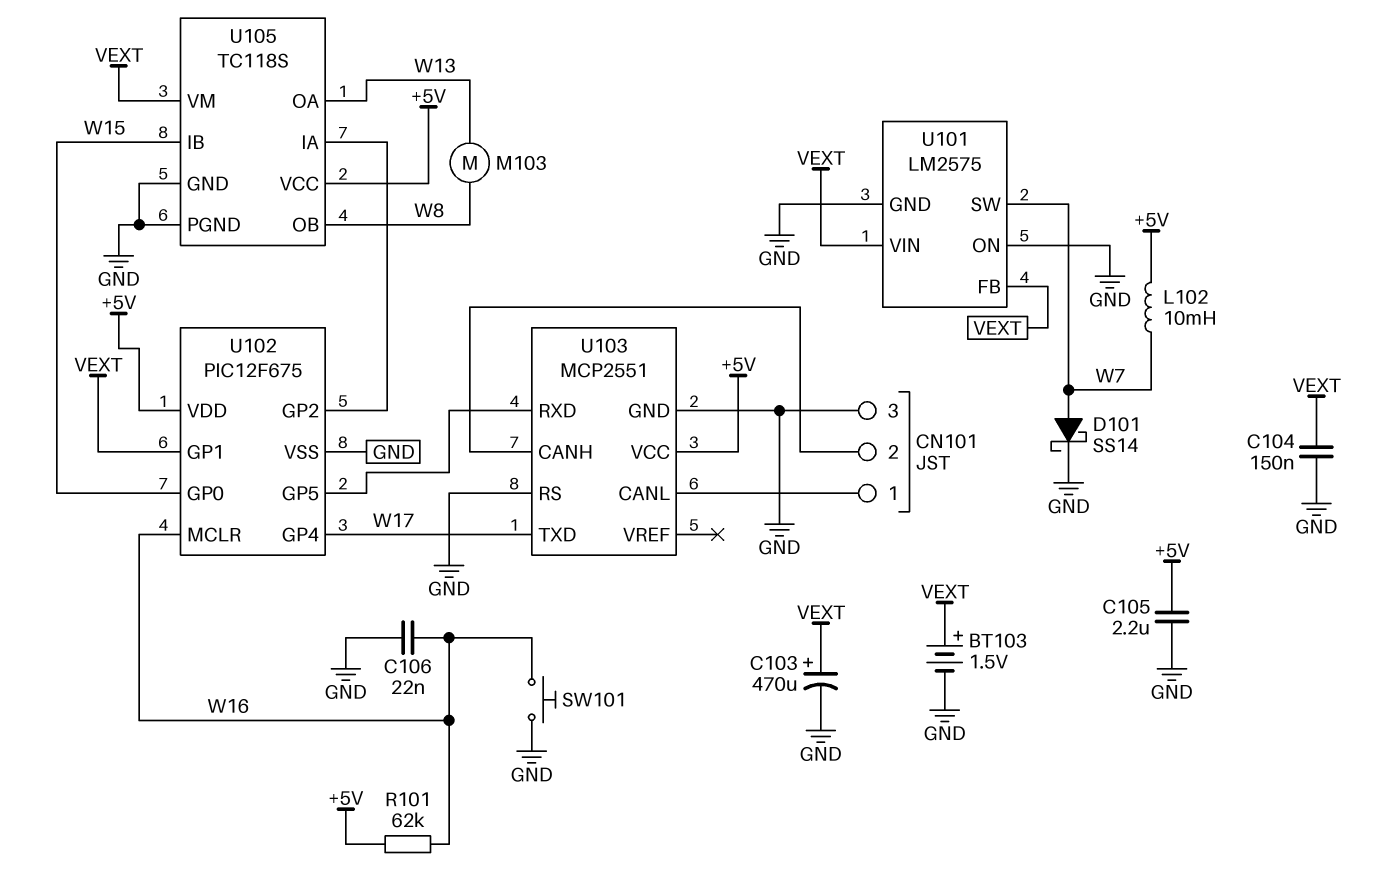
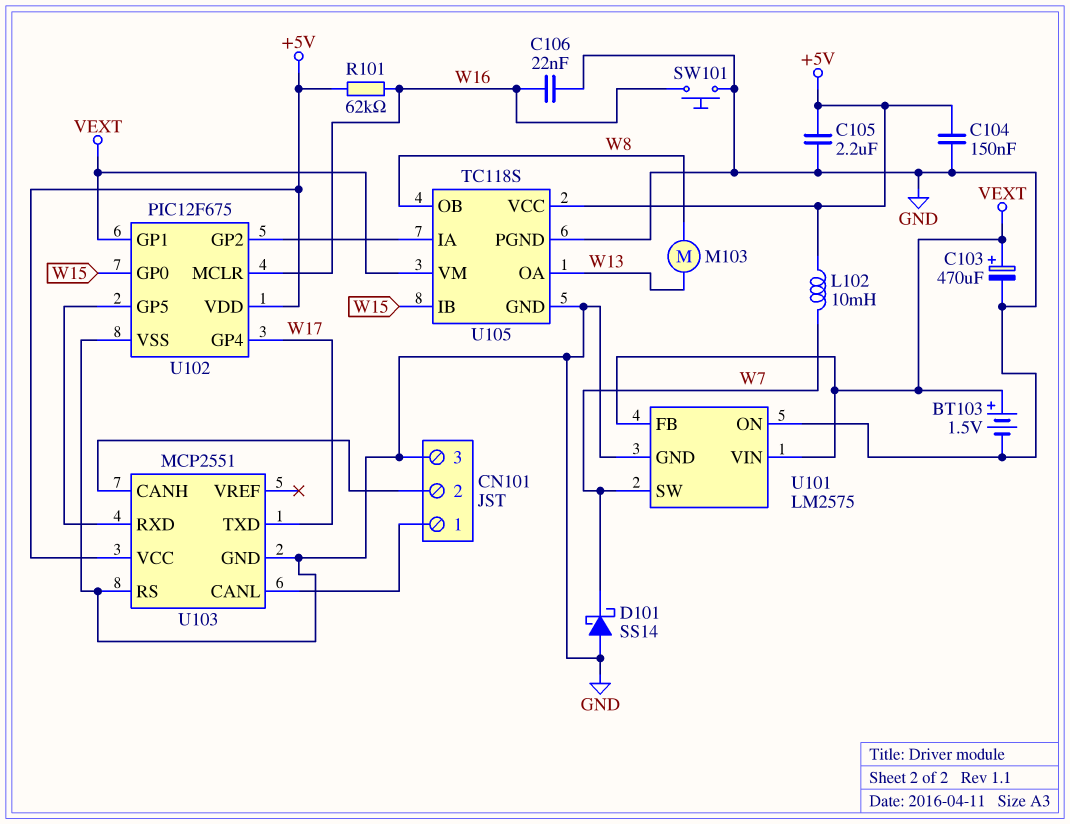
C104: 150nF (GND, VEXT) -> 150nF (+5V, GND)
D101: schottky SS14 (A W7, K GND) -> schottky SS14 (A GND, K W7)

